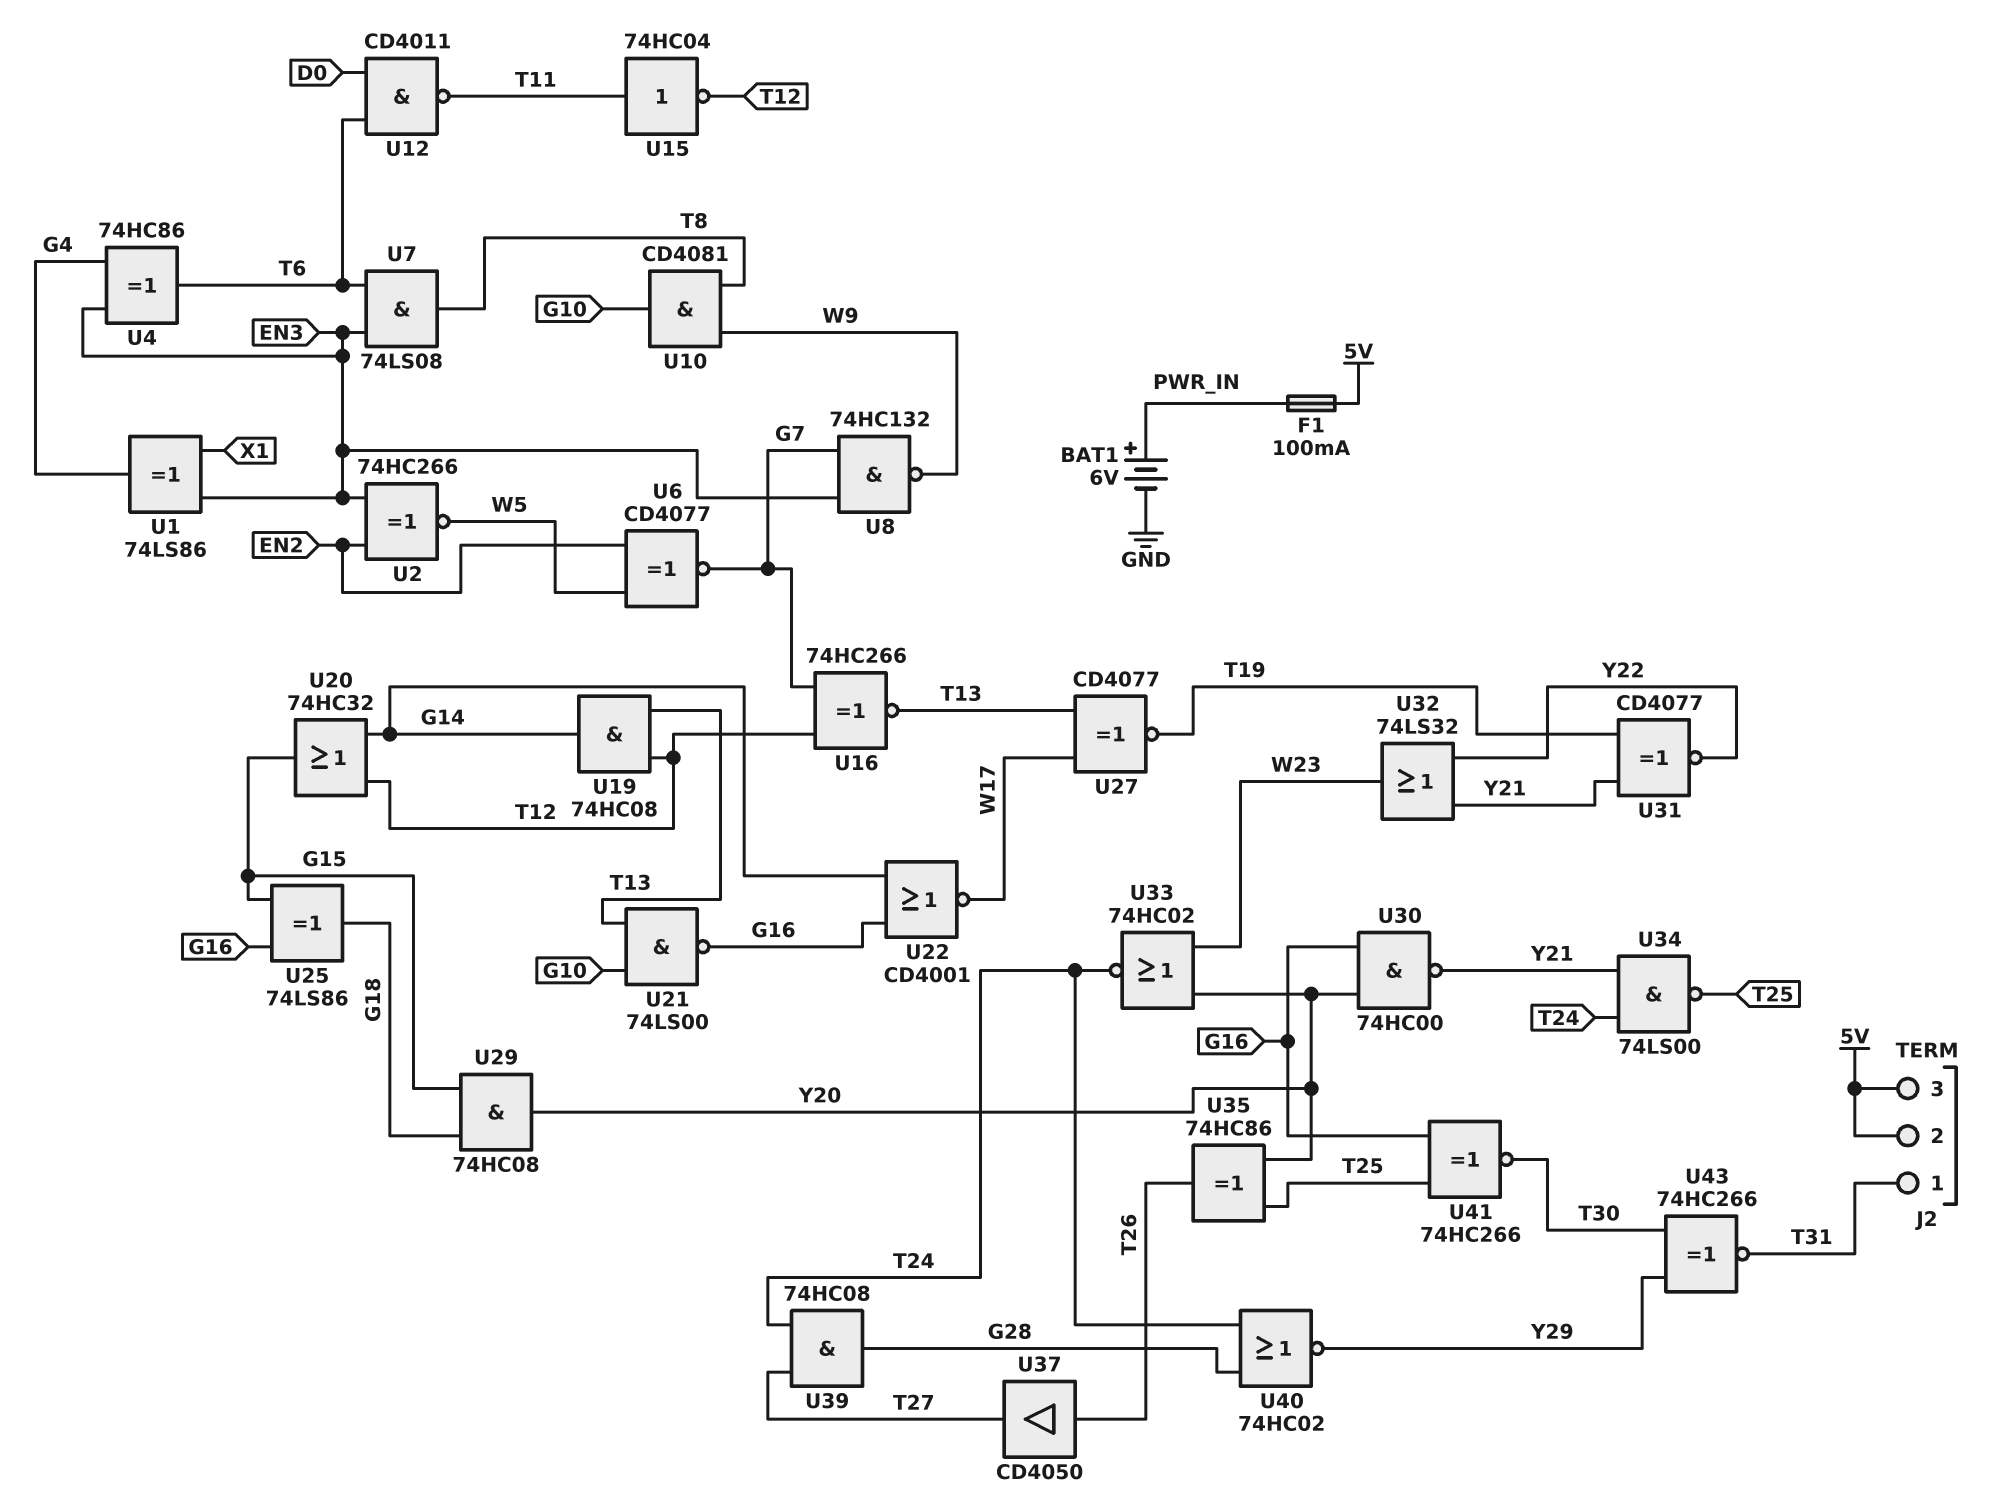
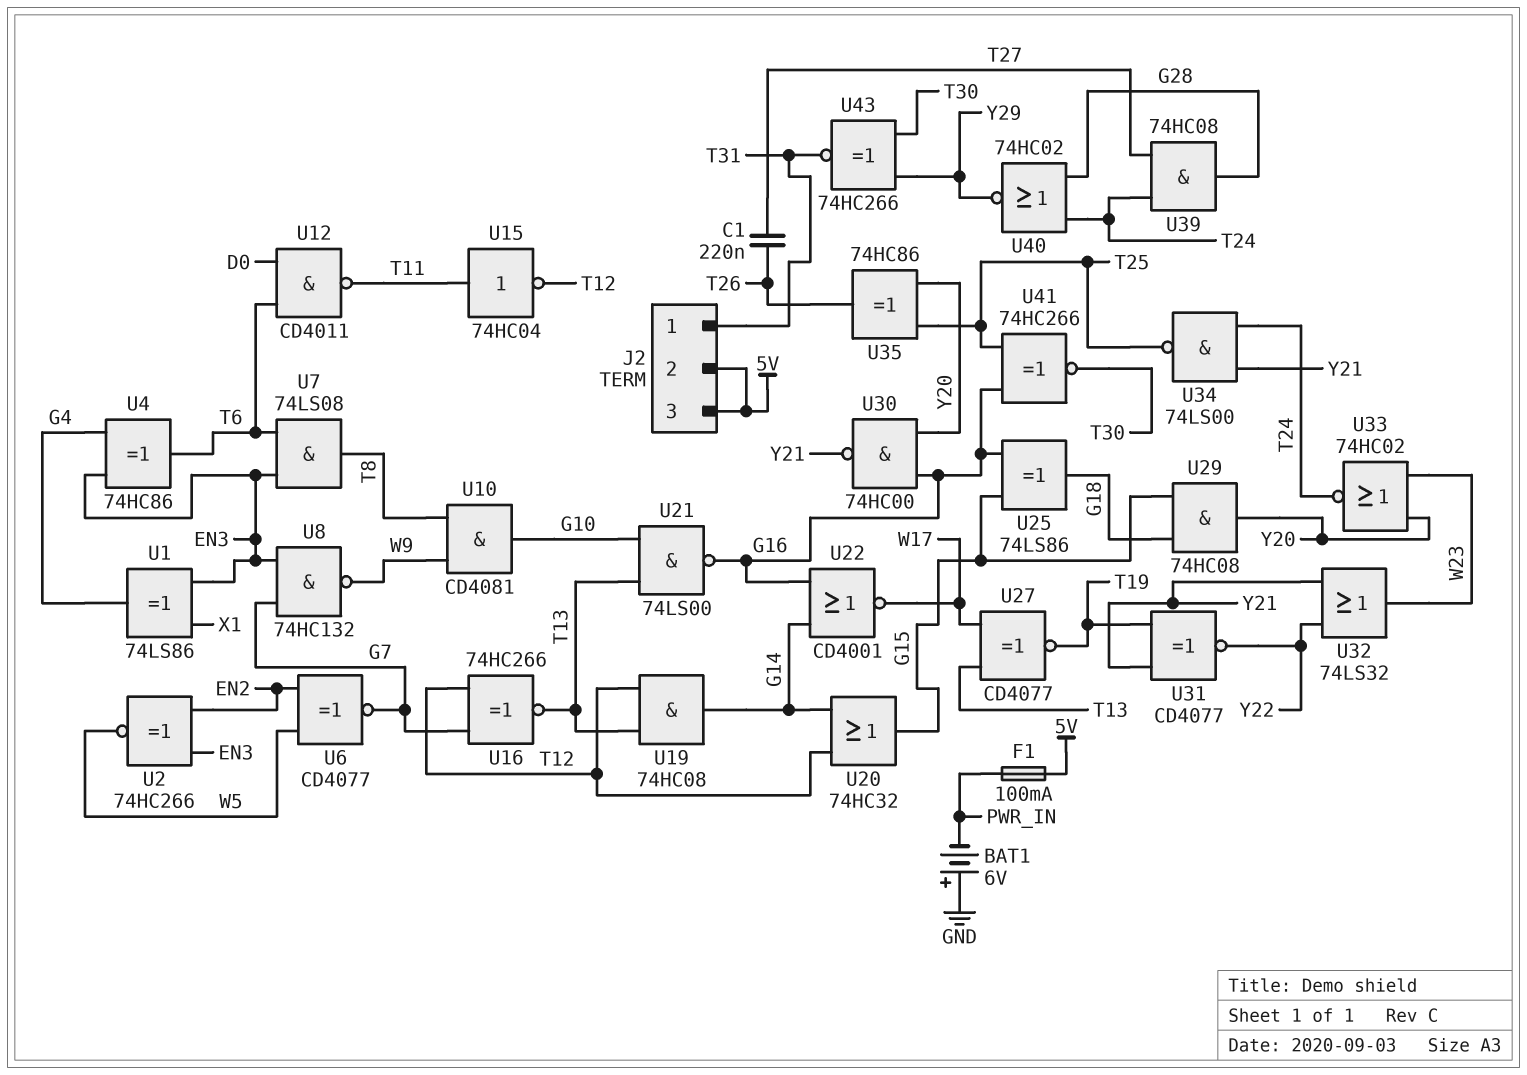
BAT1: 6V (plus PWR_IN, minus GND) -> 6V (plus GND, minus PWR_IN)
C1: none -> 220nF (T26, T27)
U37: buffer CD4050 (in T26, out T27) -> none

